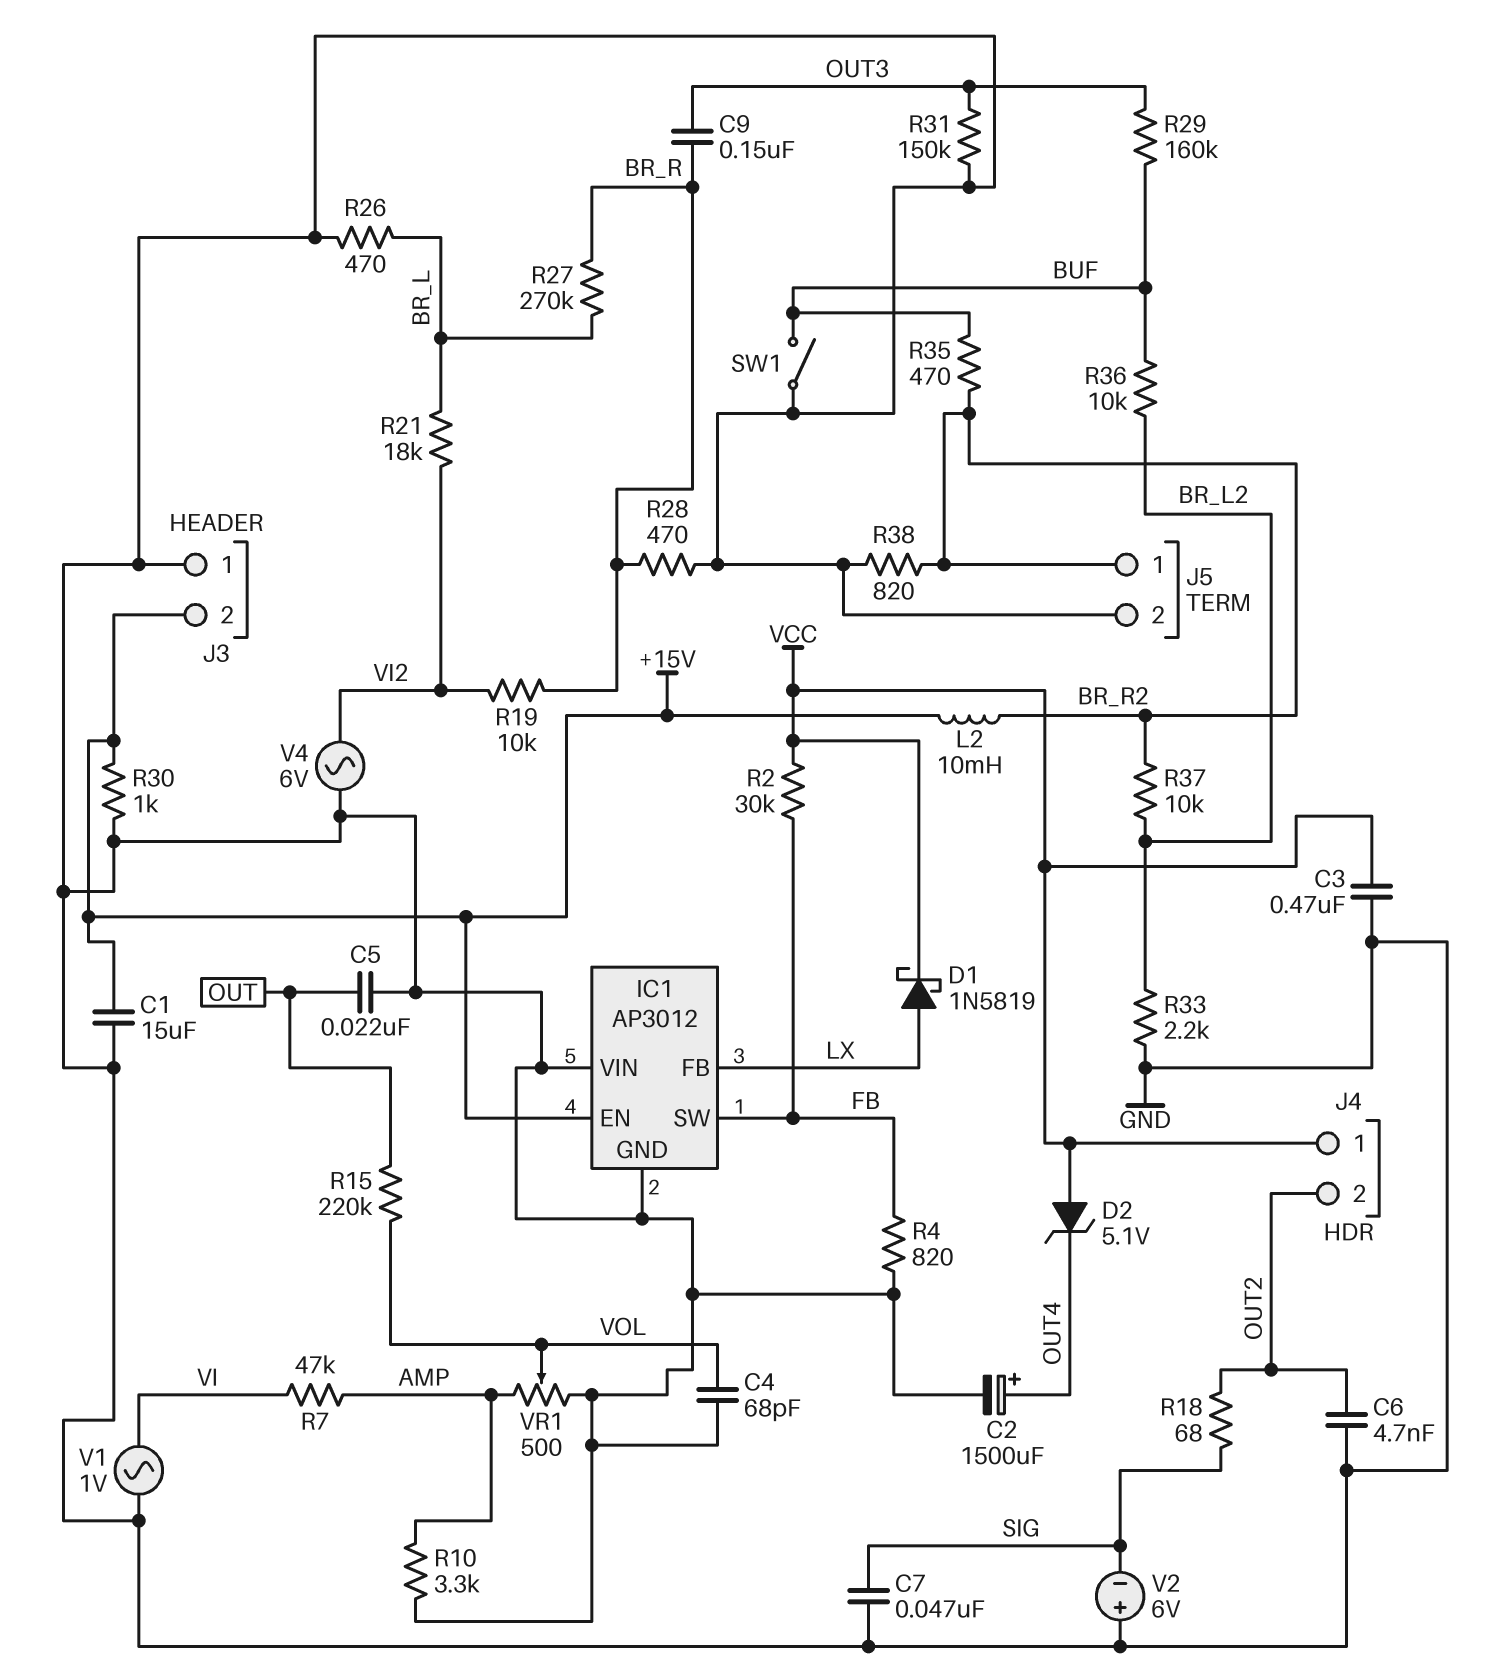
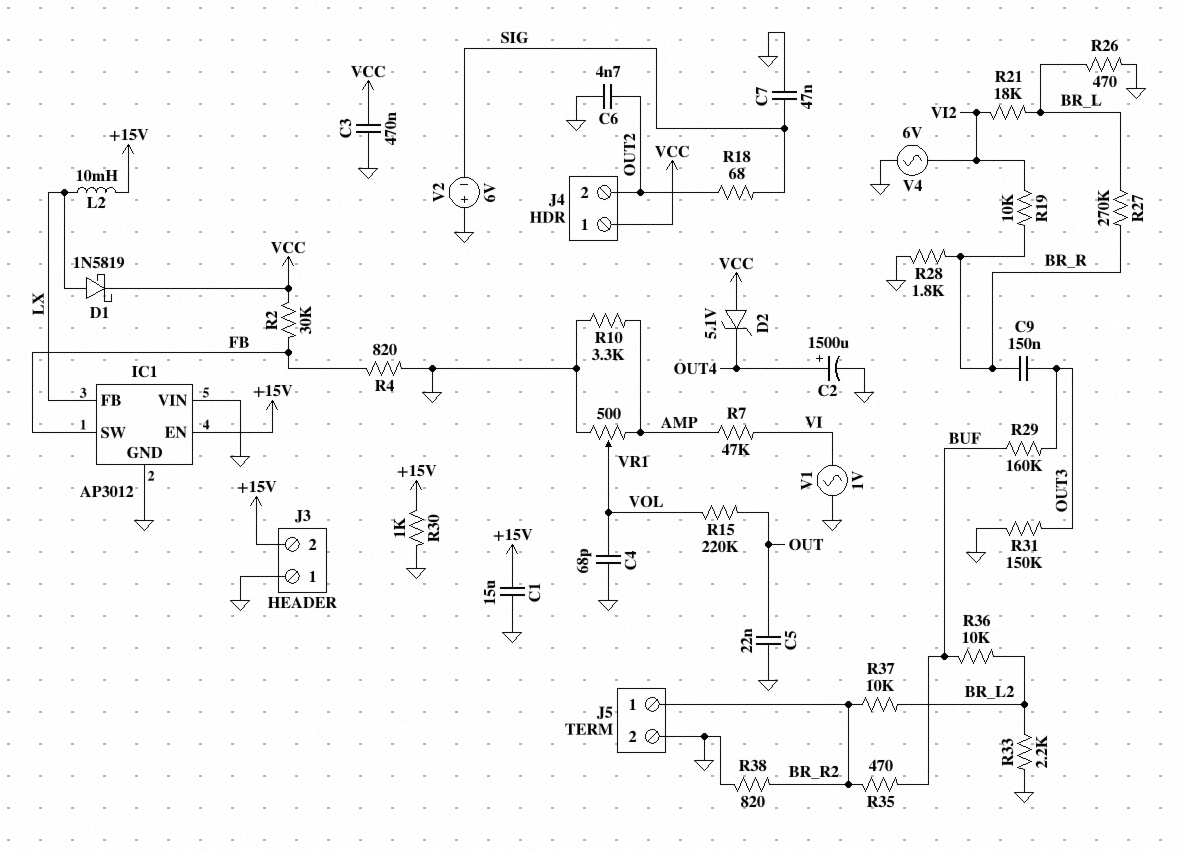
L2: 10mH (+15V, BR_R2) -> 10mH (+15V, LX)
R28: 470 (BR_R, GND) -> 1.8k (BR_R, GND)
SW1: switch (BUF, GND) -> none

